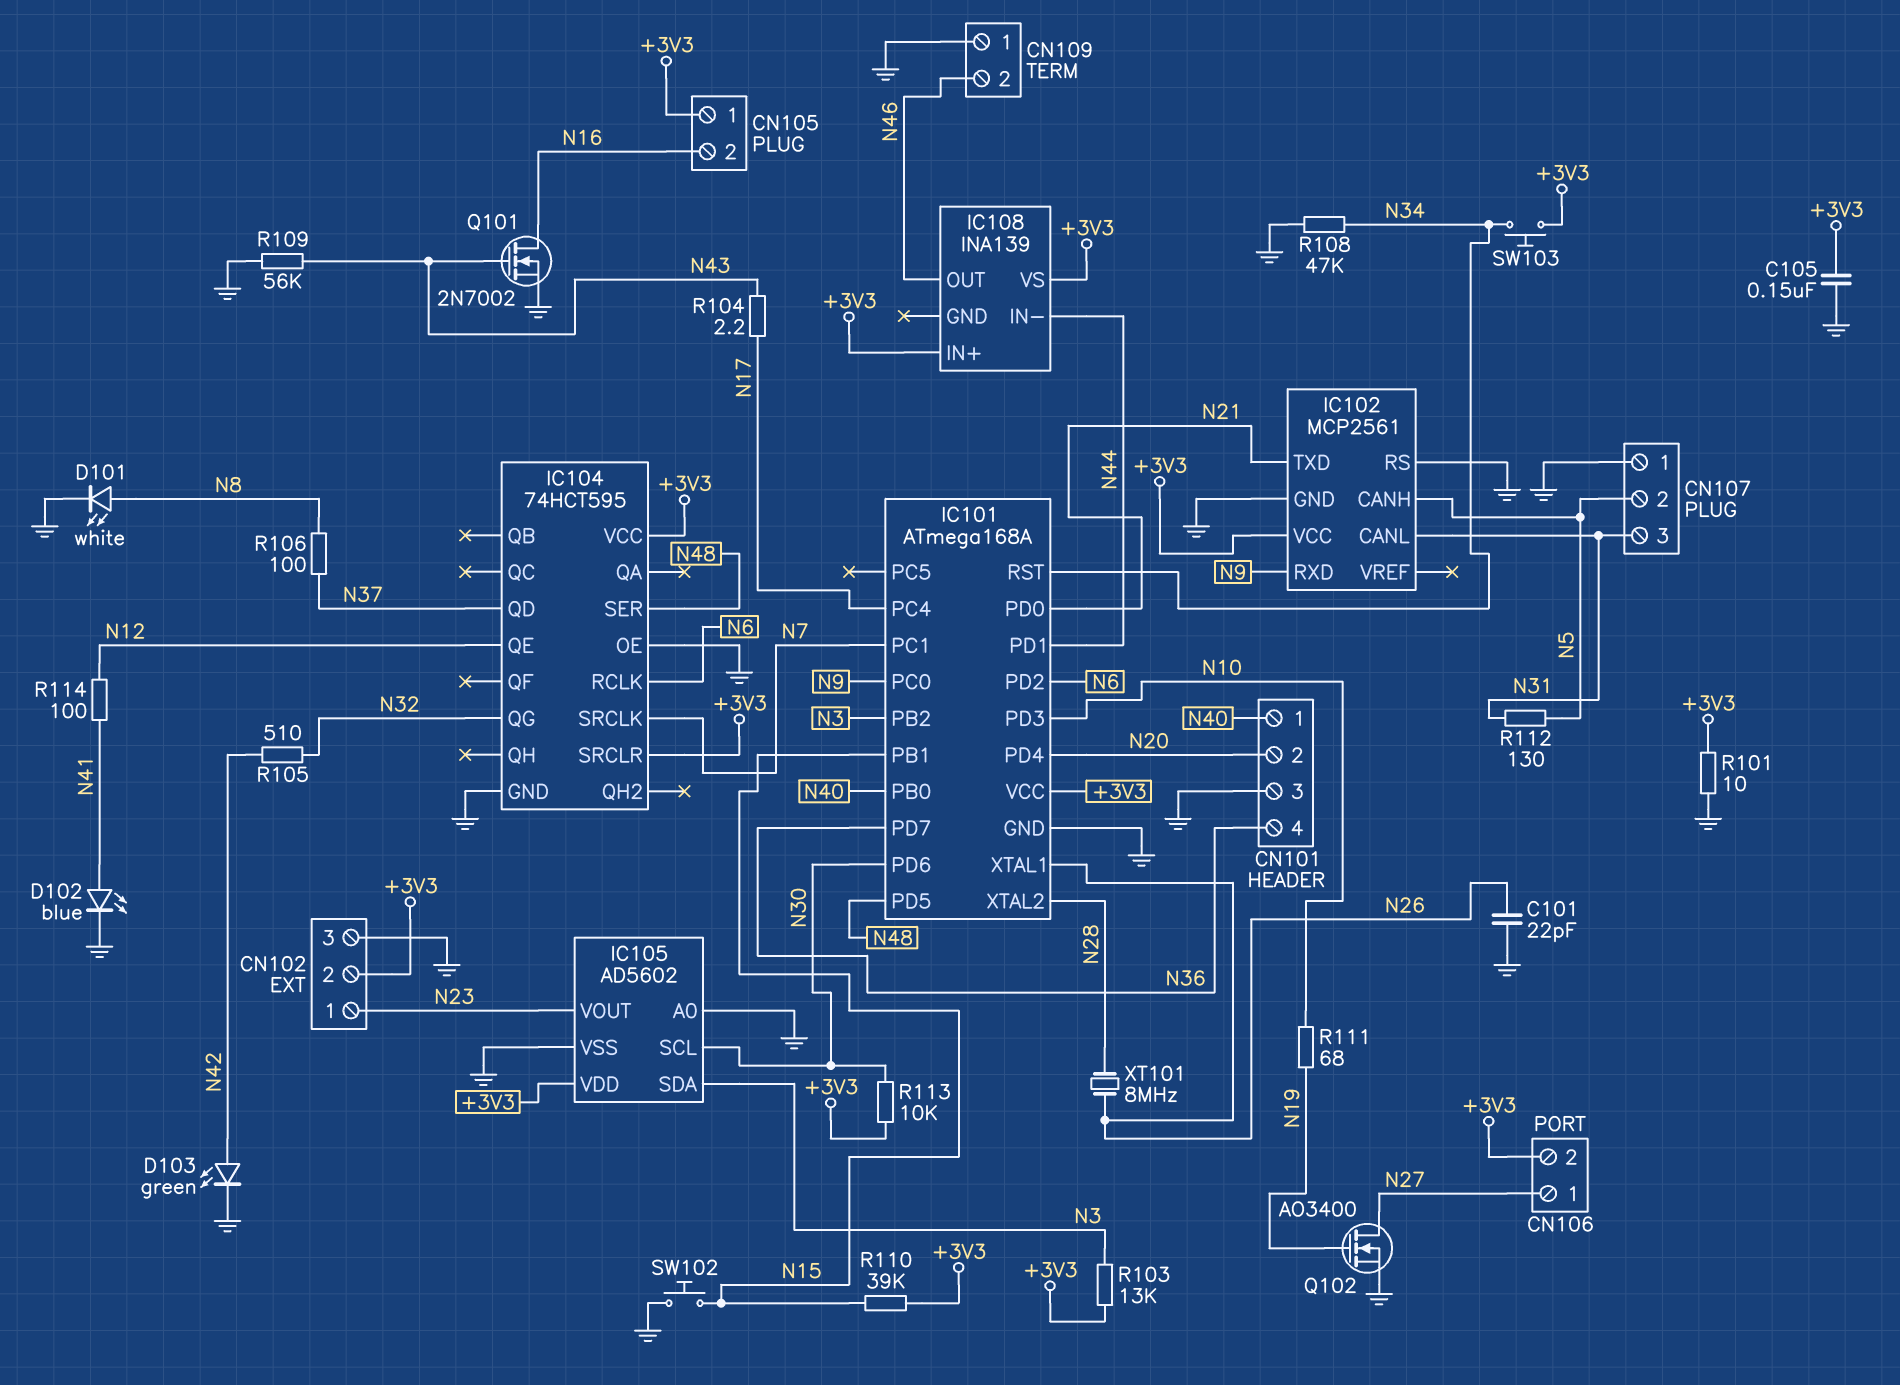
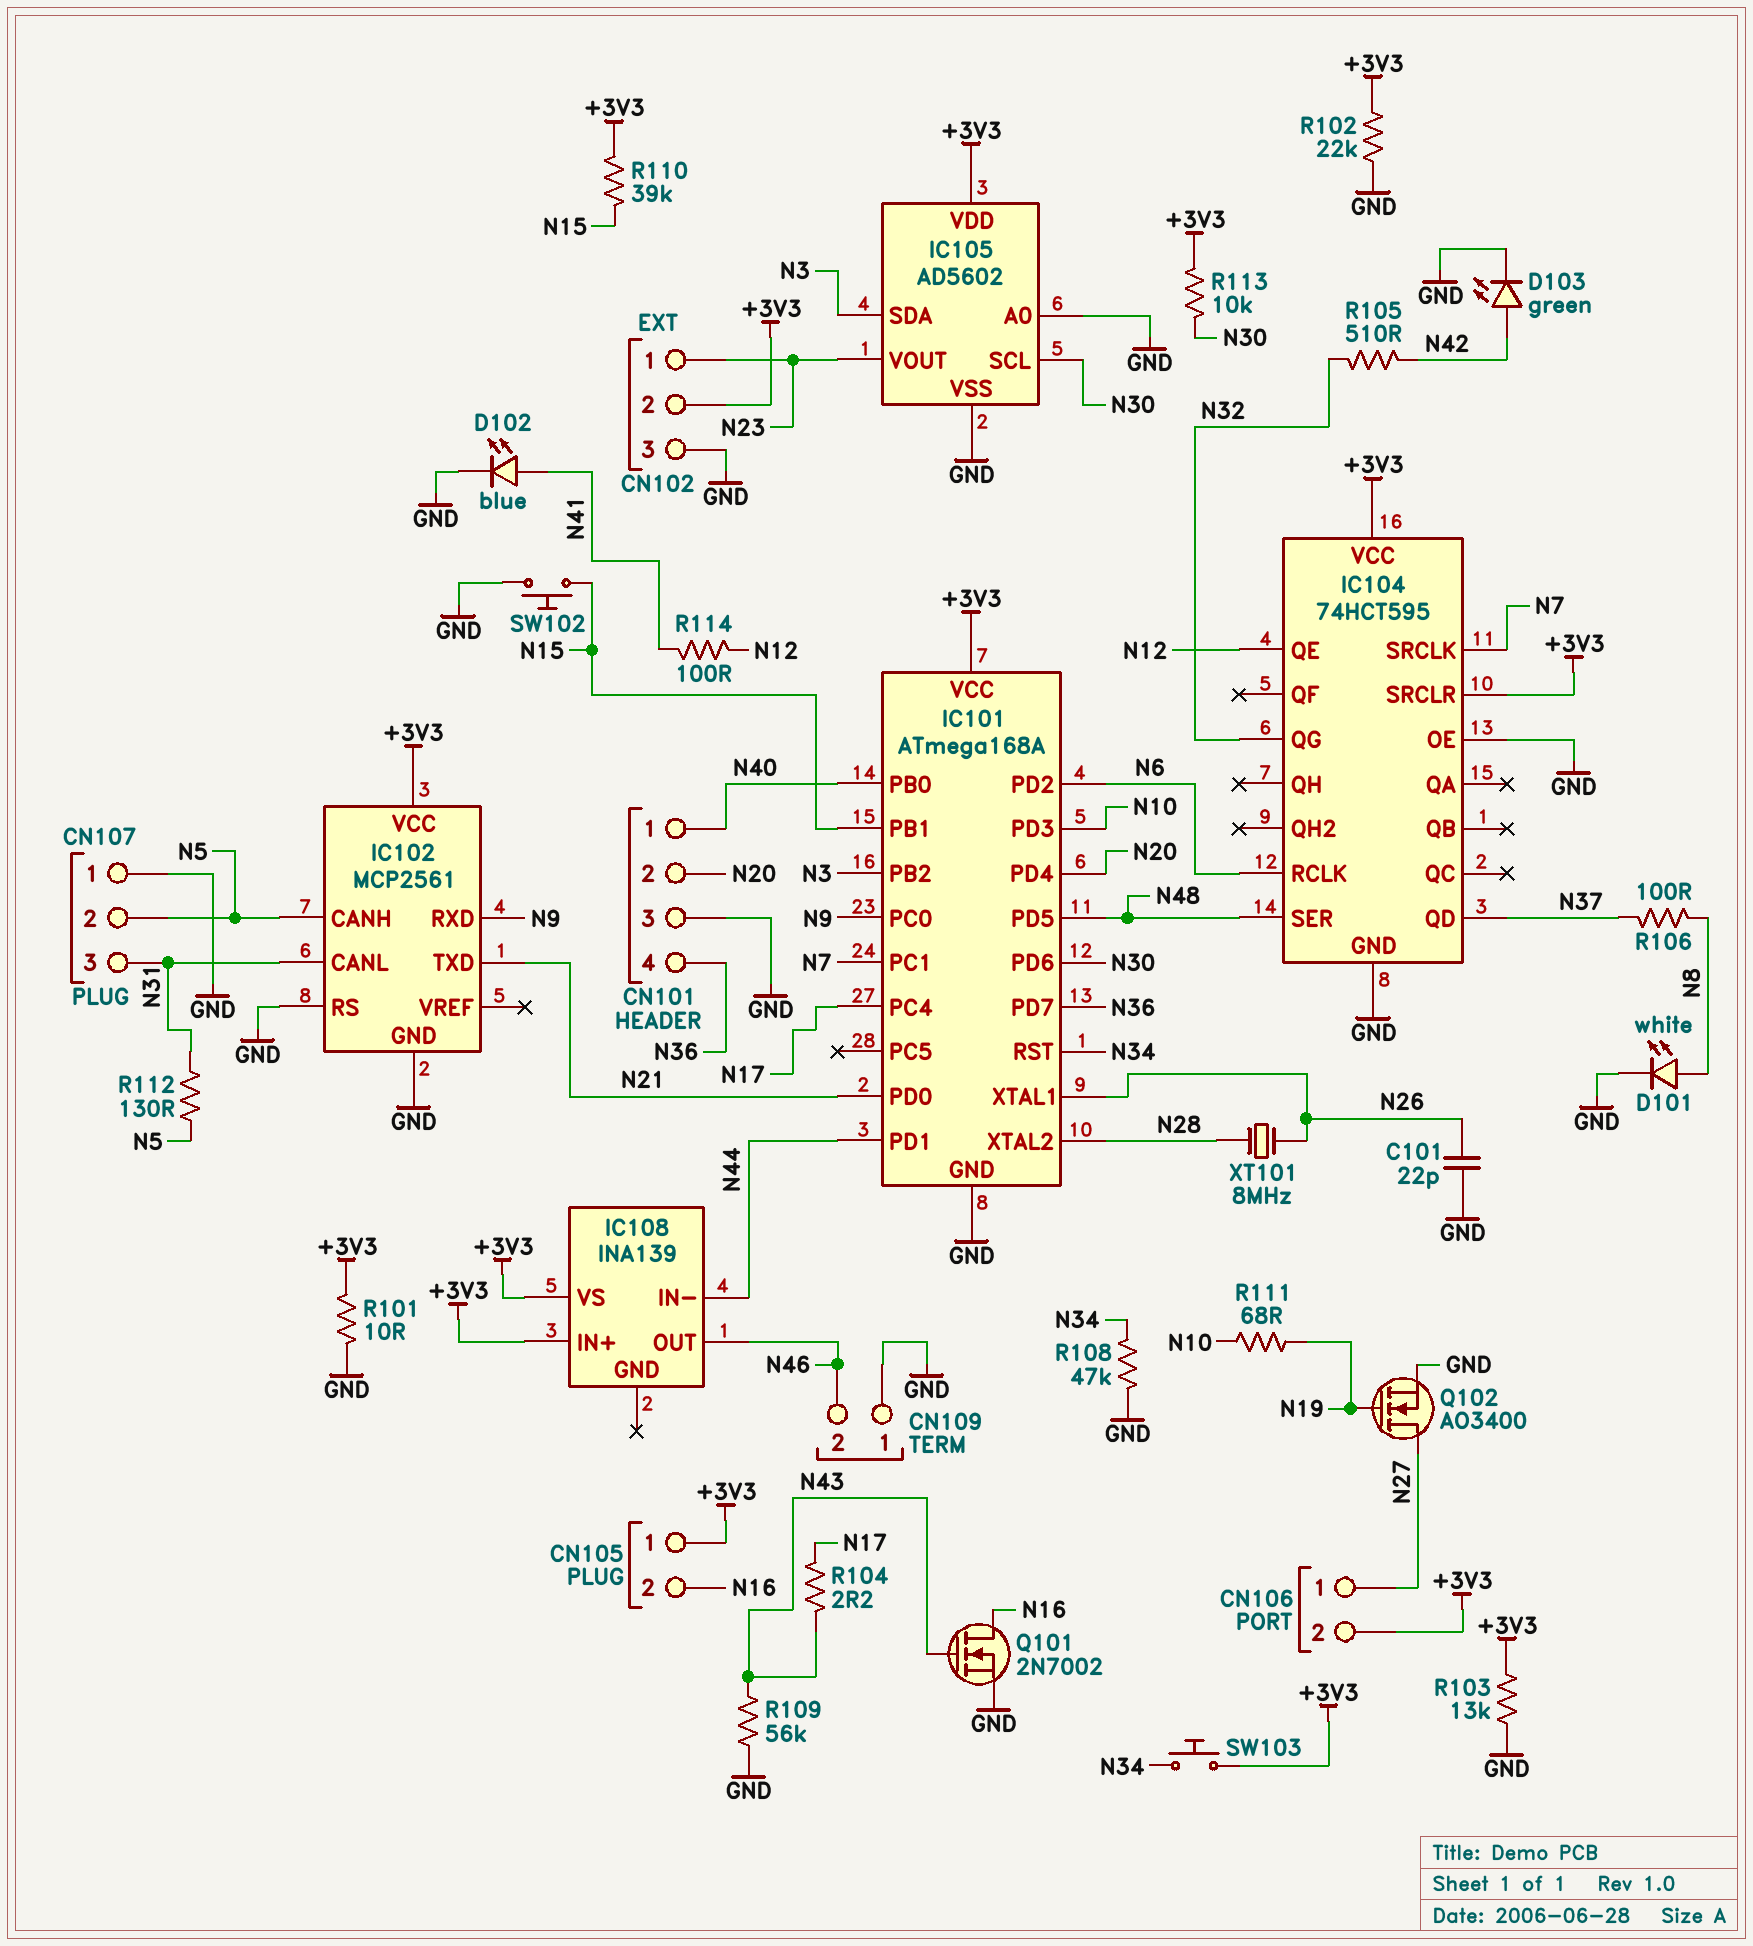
C105: 150nF (+3V3, GND) -> none
R102: none -> 22k (+3V3, GND)
R103: 13k (+3V3, N3) -> 13k (+3V3, GND)

